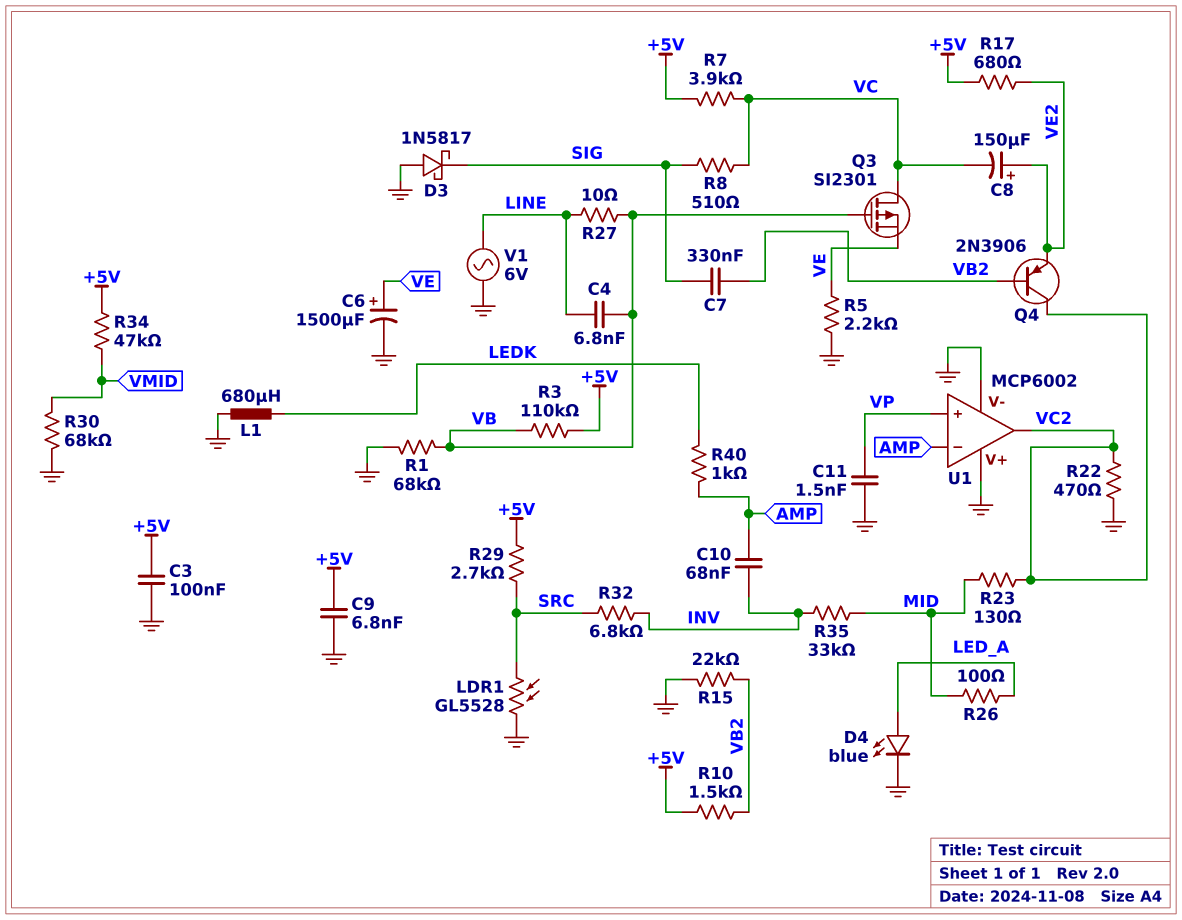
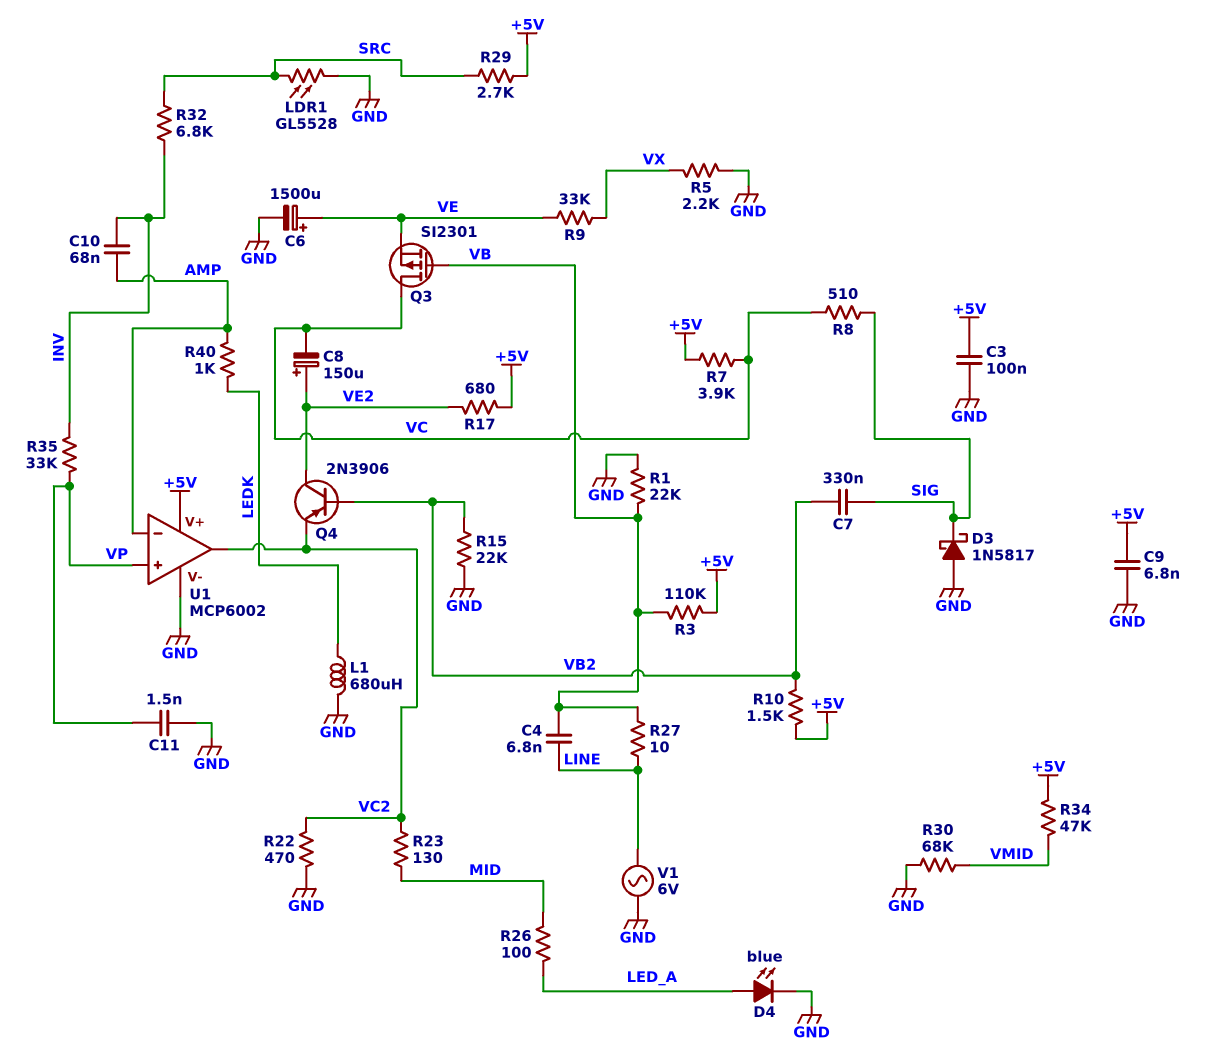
Q4: PNP 2N3906 (B VB2, C VC2, E VE2) -> PNP 2N3906 (B VB2, C VE2, E VC2)
R1: 68k (GND, VB) -> 22k (GND, VB)
R5: 2.2k (GND, VE) -> 2.2k (GND, VX)
R9: none -> 33k (VE, VX)
R35: 33k (INV, MID) -> 33k (INV, VP)
U1 pin V+: GND -> +5V

